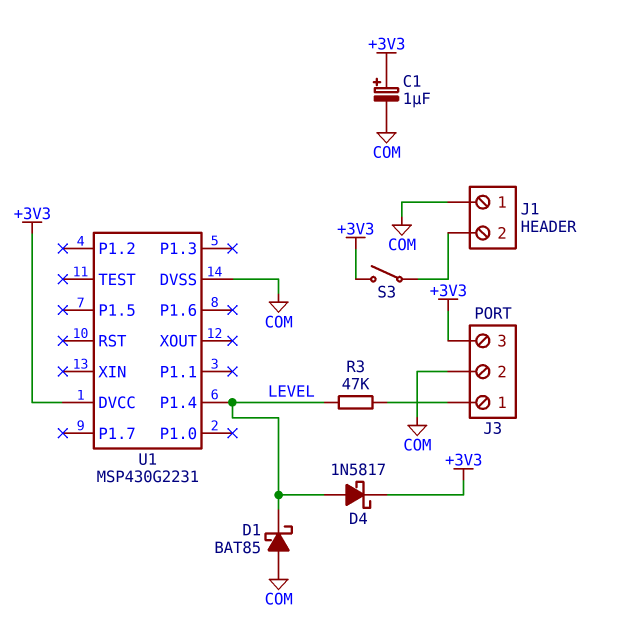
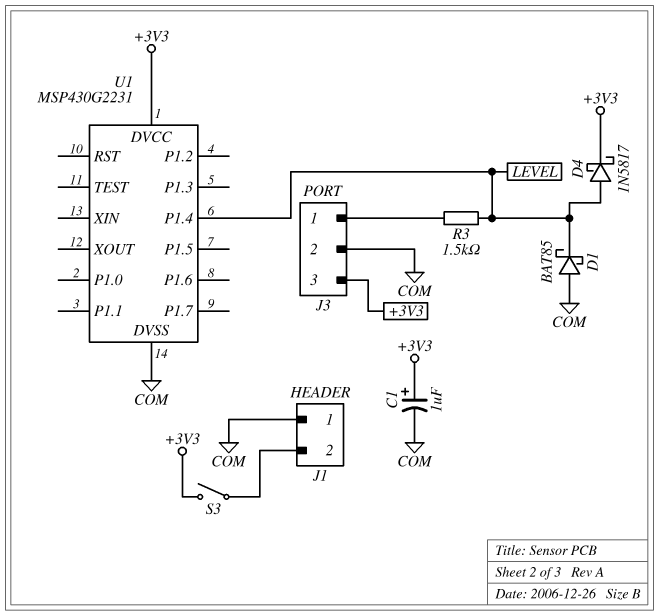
R3: 47k (J3/1, LEVEL) -> 1.5k (J3/1, LEVEL)

